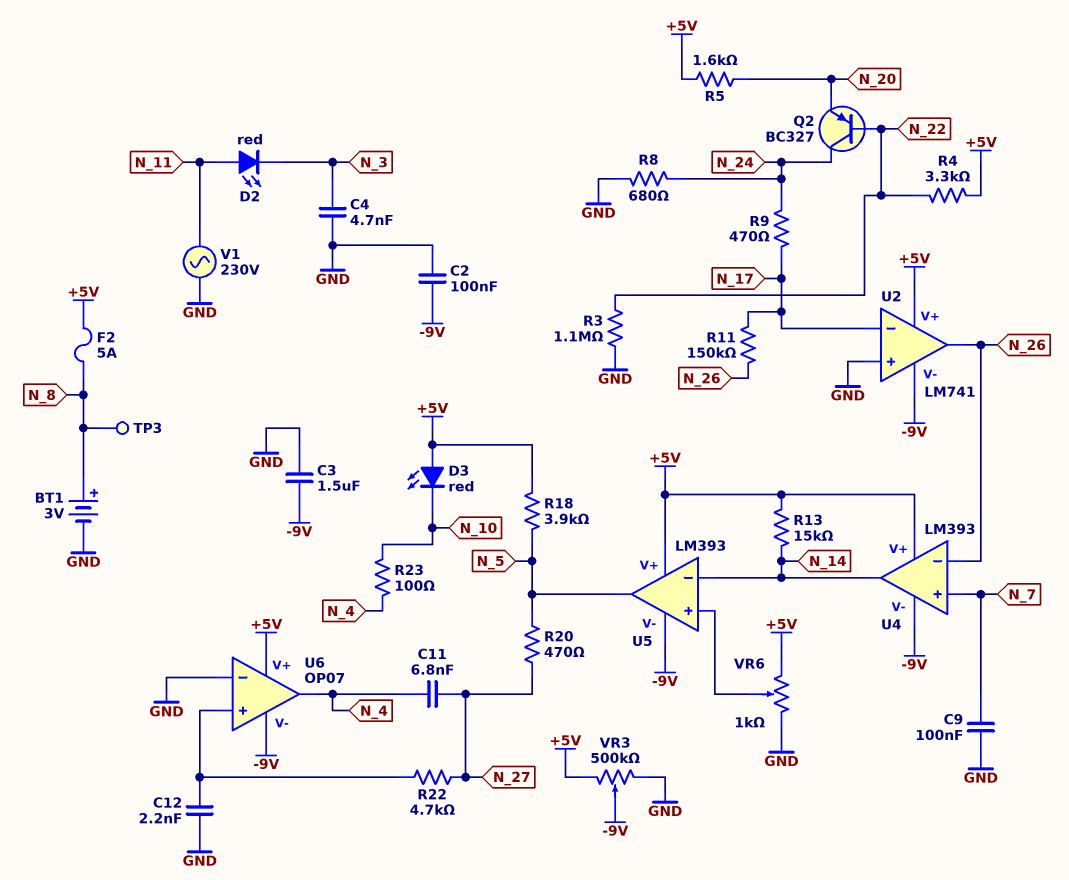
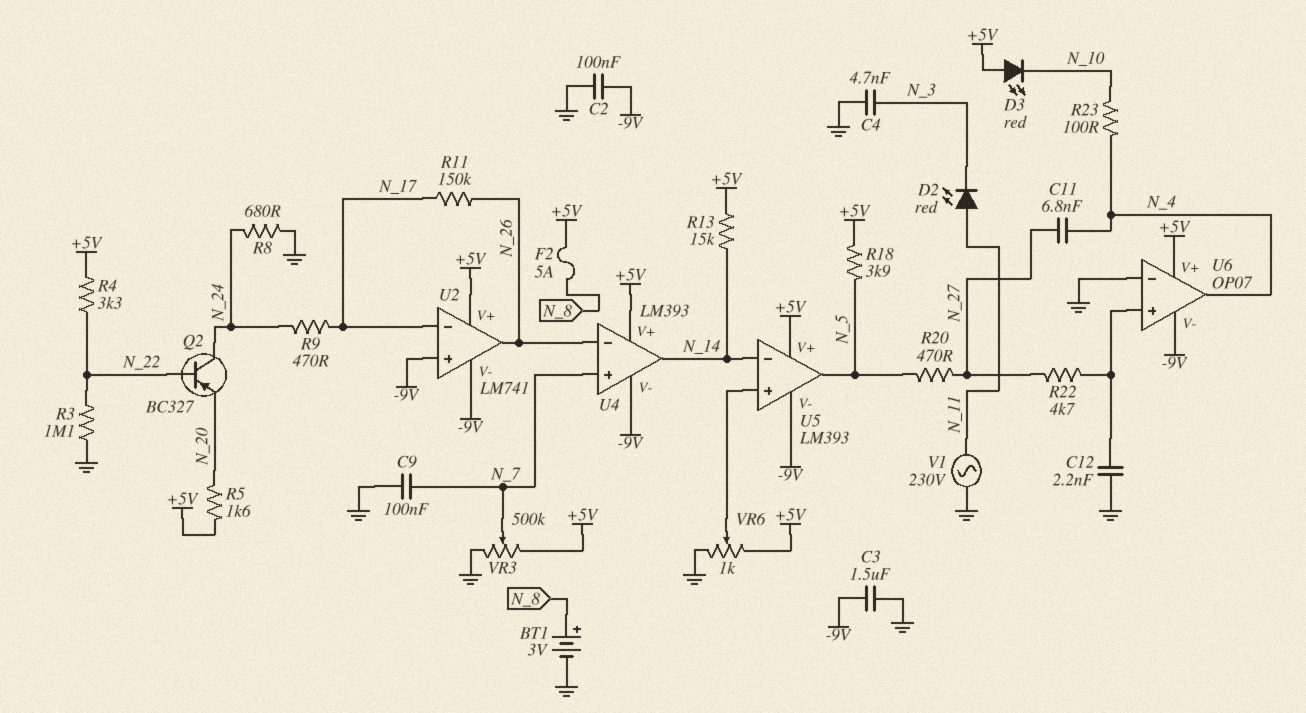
TP3: test point (N_8) -> none
U2 pin in+: GND -> -9V
VR3: 500k (+5V, GND, wiper -9V) -> 500k (+5V, GND, wiper N_7)

